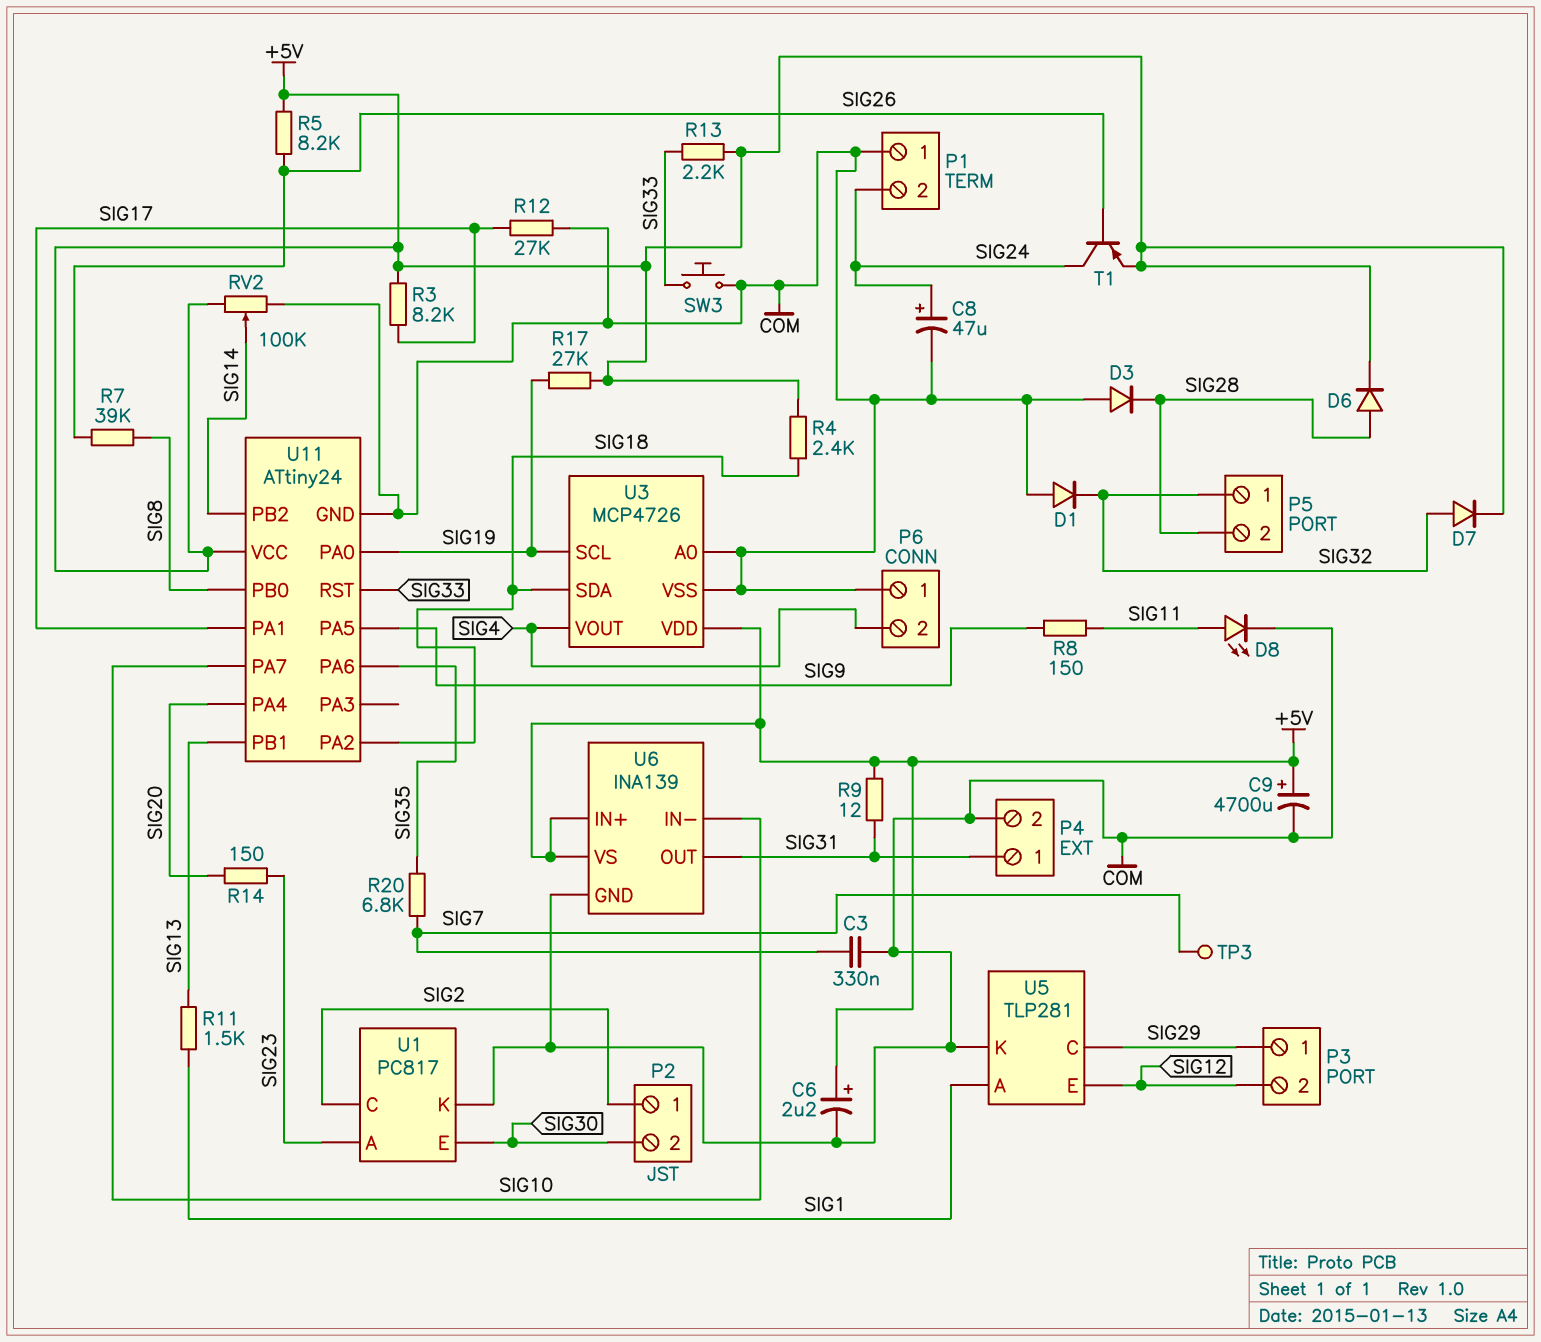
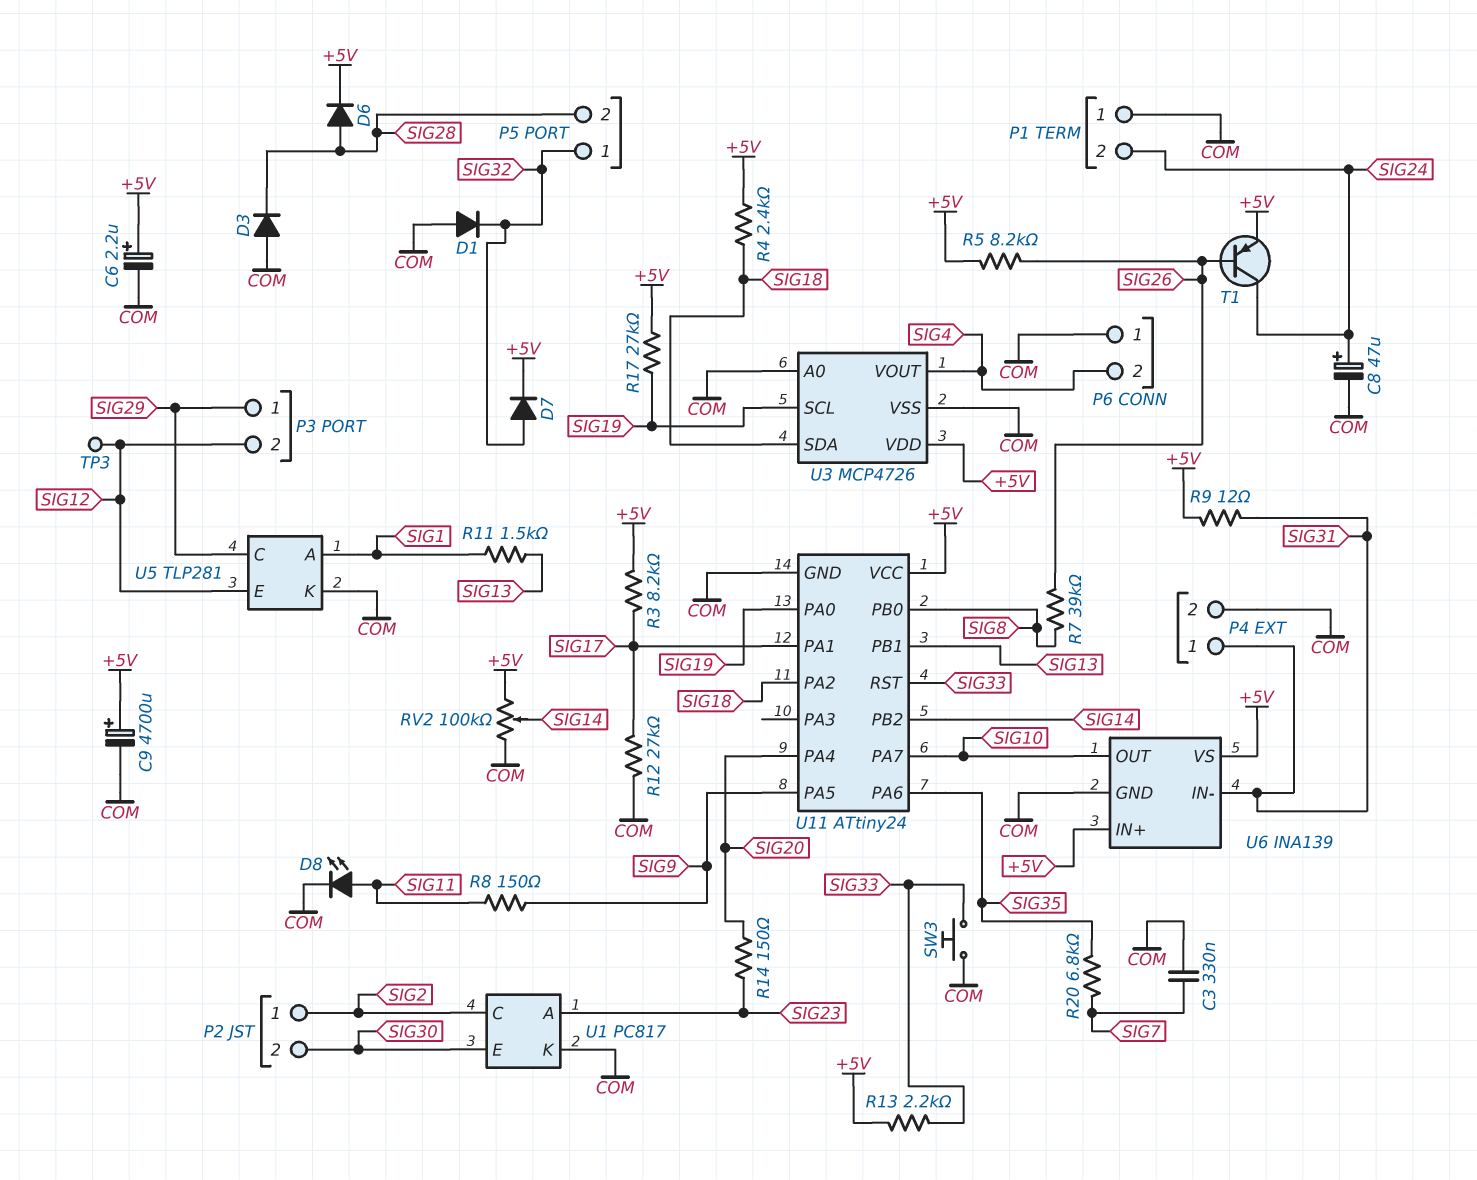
TP3: test point (SIG7) -> test point (SIG12)
U6 pin IN-: SIG10 -> SIG31
U6 pin OUT: SIG31 -> SIG10

